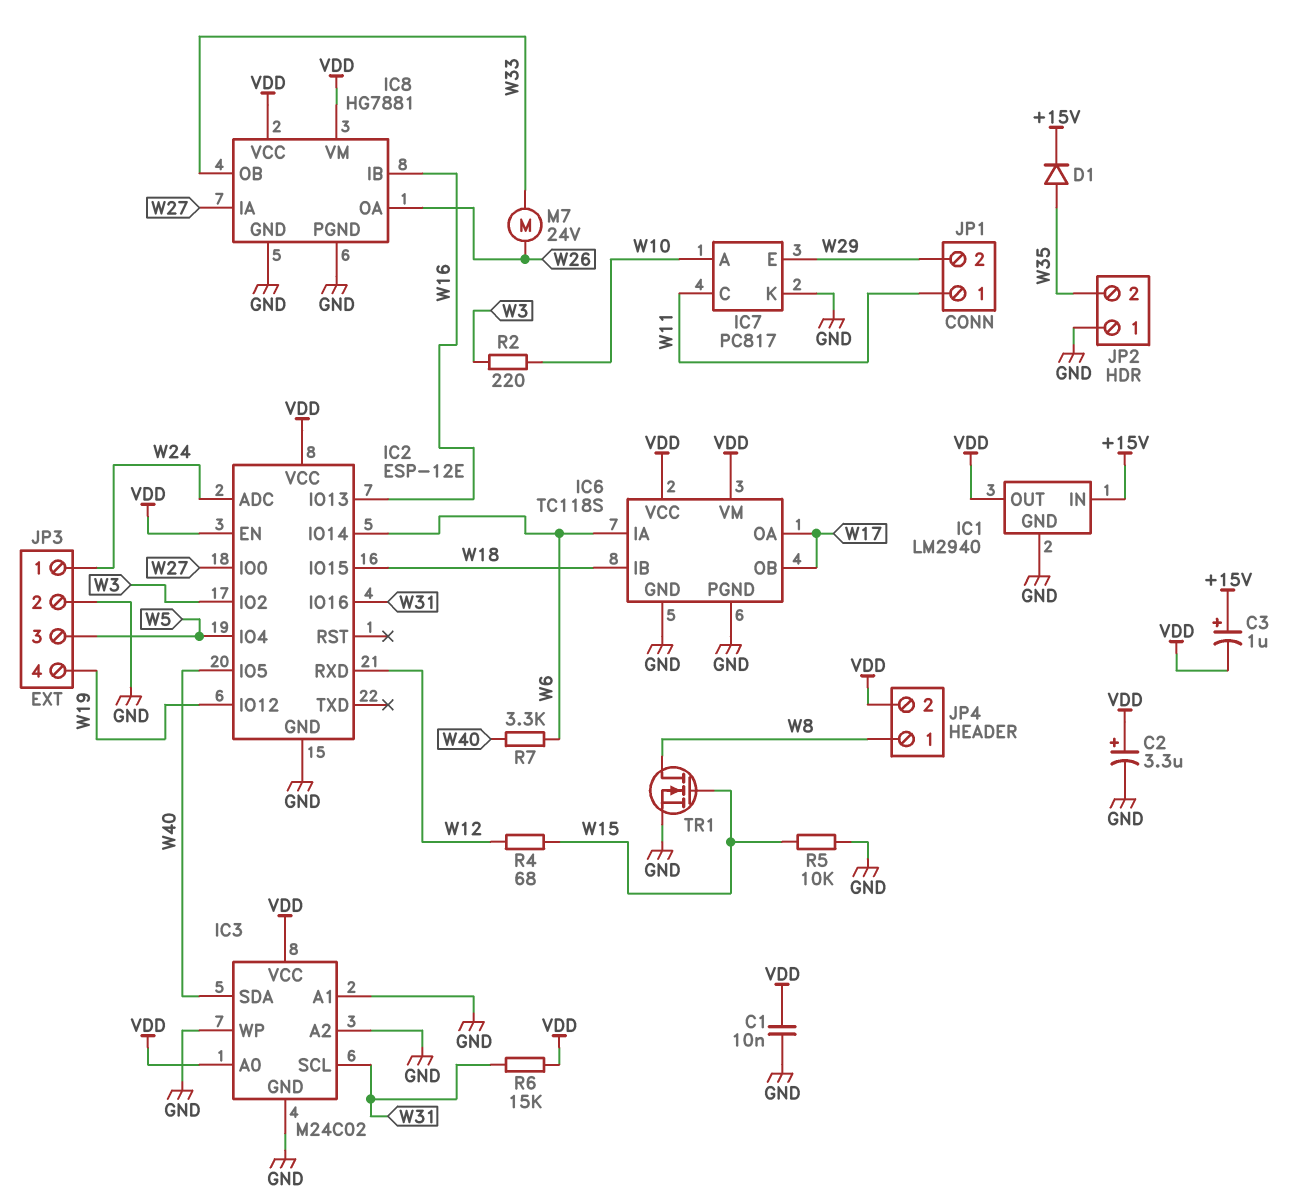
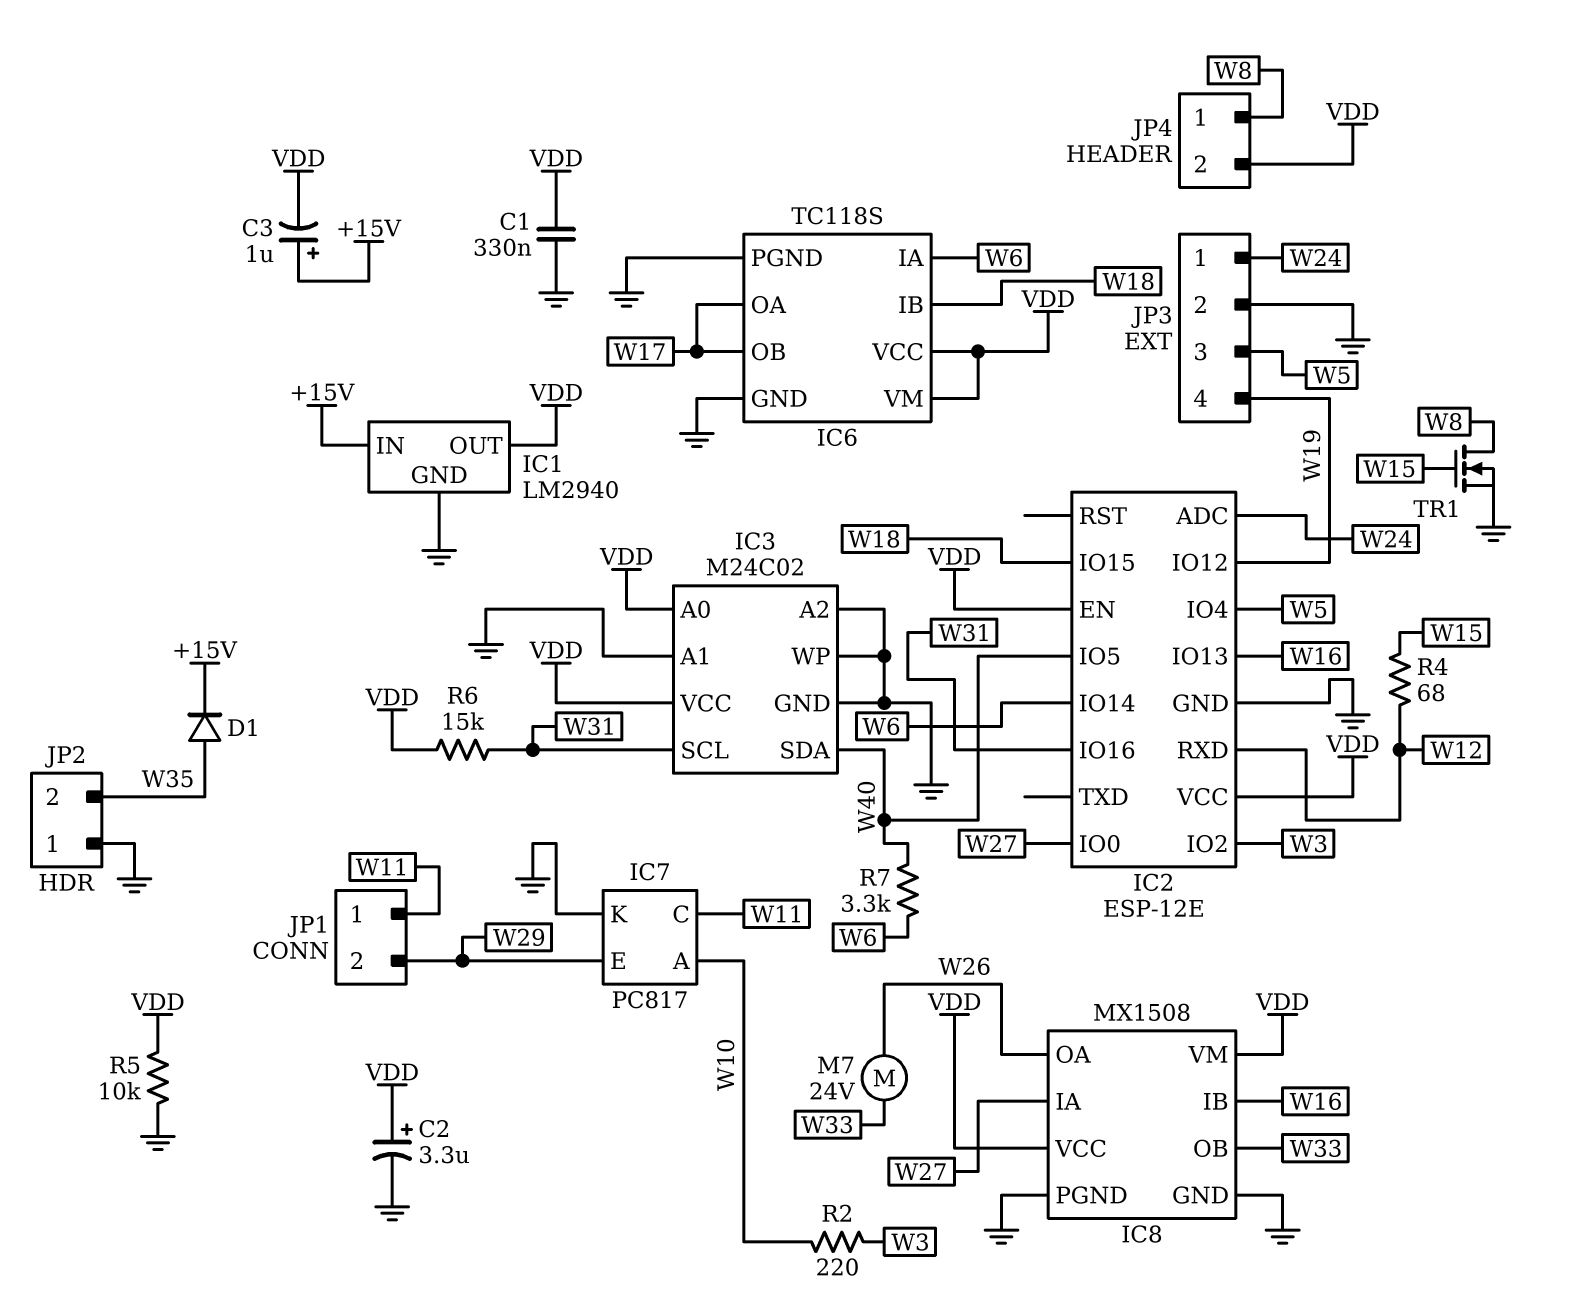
C1: 10nF (GND, VDD) -> 330nF (GND, VDD)
IC8: HG7881 -> MX1508
R5: 10k (GND, W15) -> 10k (GND, VDD)

